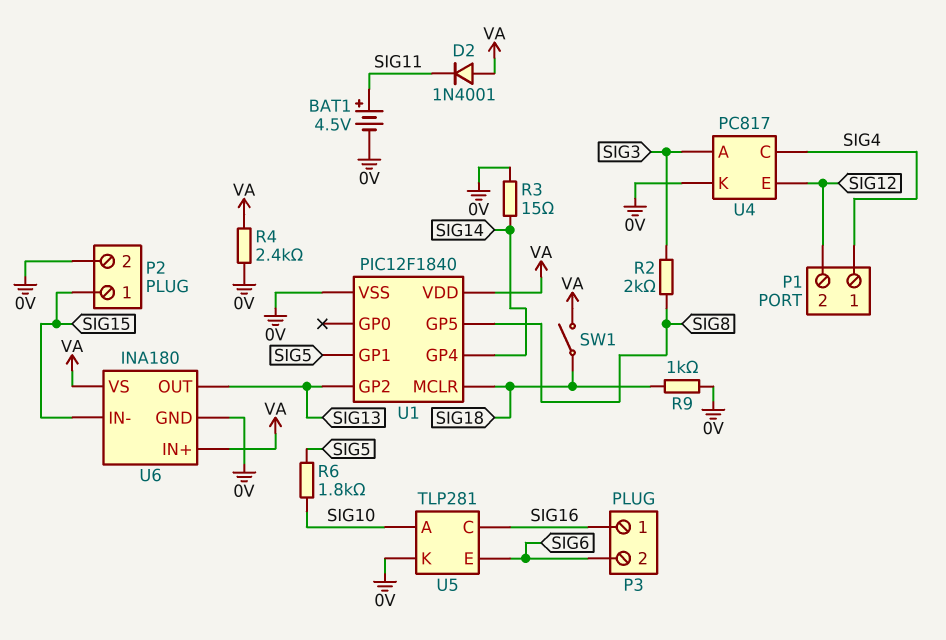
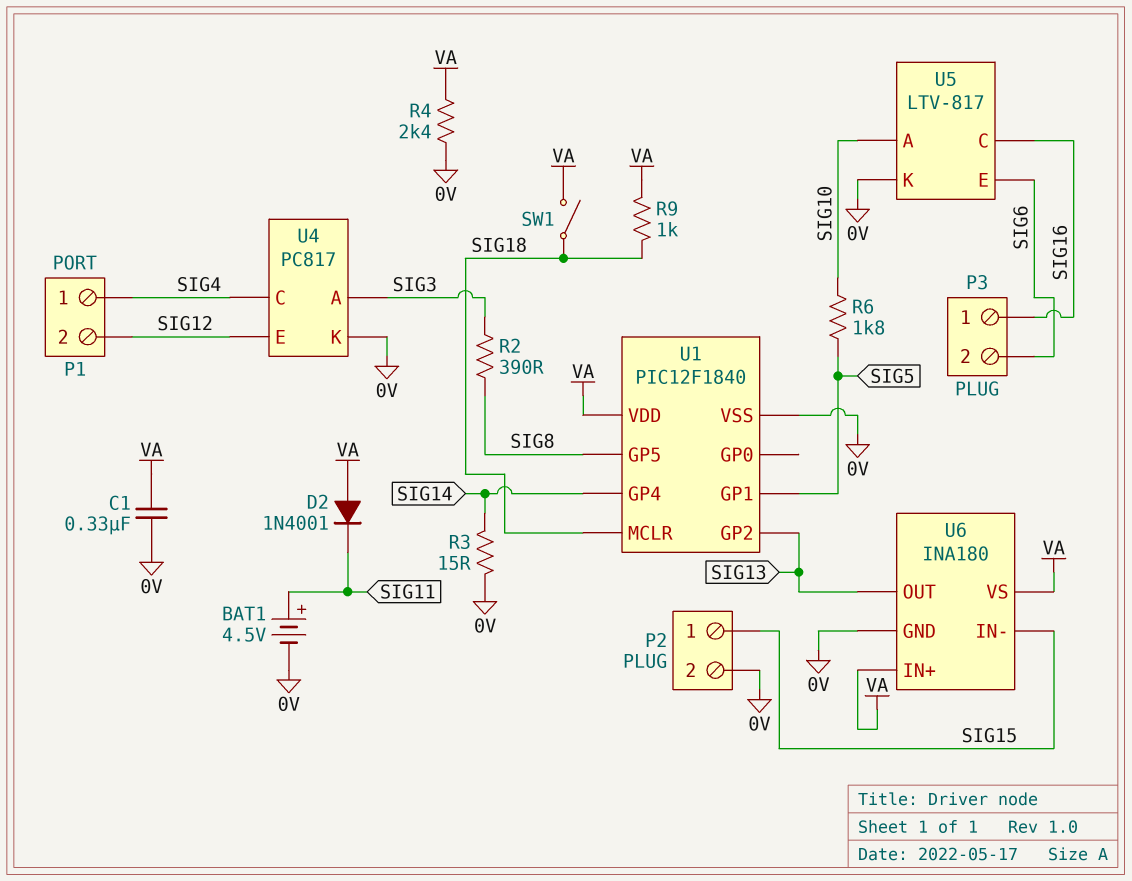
C1: none -> 330nF (0V, VA)
R2: 2k (SIG3, SIG8) -> 390 (SIG3, SIG8)
R9: 1k (0V, SIG18) -> 1k (SIG18, VA)
U5: TLP281 -> LTV-817

